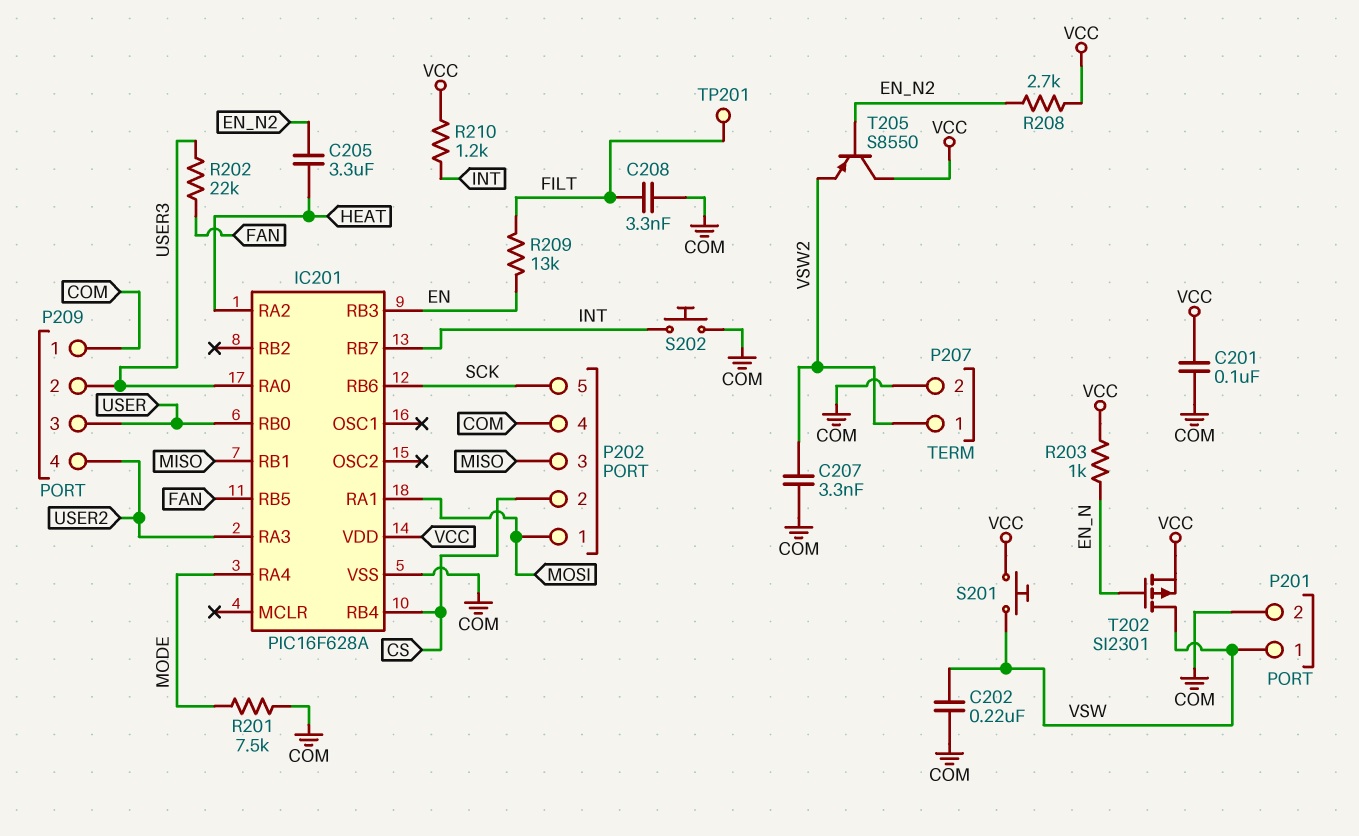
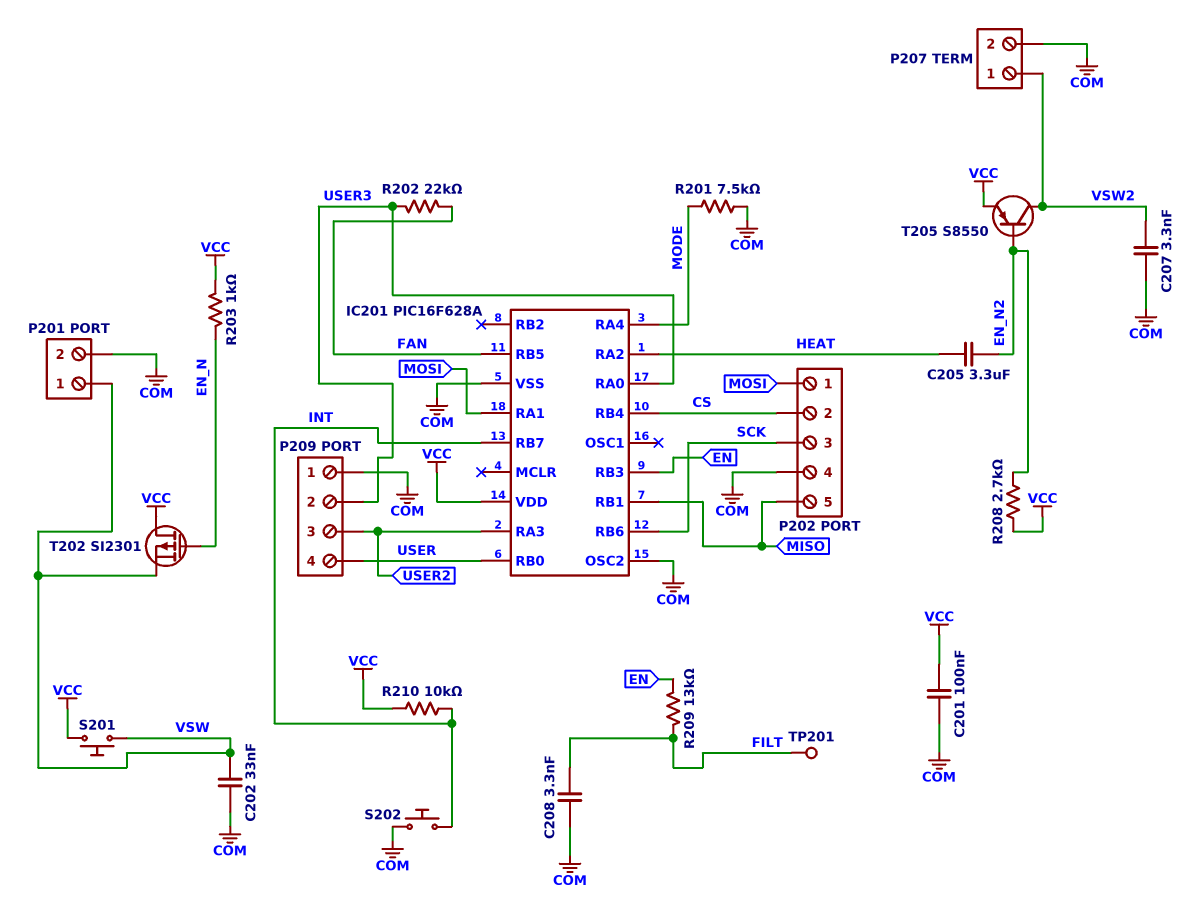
C202: 220nF (COM, VSW) -> 33nF (COM, VSW)
IC201 pin OSC2: none -> COM
P202 pin 3: MISO -> SCK
P202 pin 5: SCK -> MISO
P209 pin 3: USER -> USER2
P209 pin 4: USER2 -> USER
R210: 1.2k (INT, VCC) -> 10k (INT, VCC)
T202: PMOS SI2301 (G EN_N, D VSW, S VCC) -> PMOS SI2301 (G EN_N, D VCC, S VSW)
T205: PNP S8550 (B EN_N2, C VCC, E VSW2) -> PNP S8550 (B EN_N2, C VSW2, E VCC)

